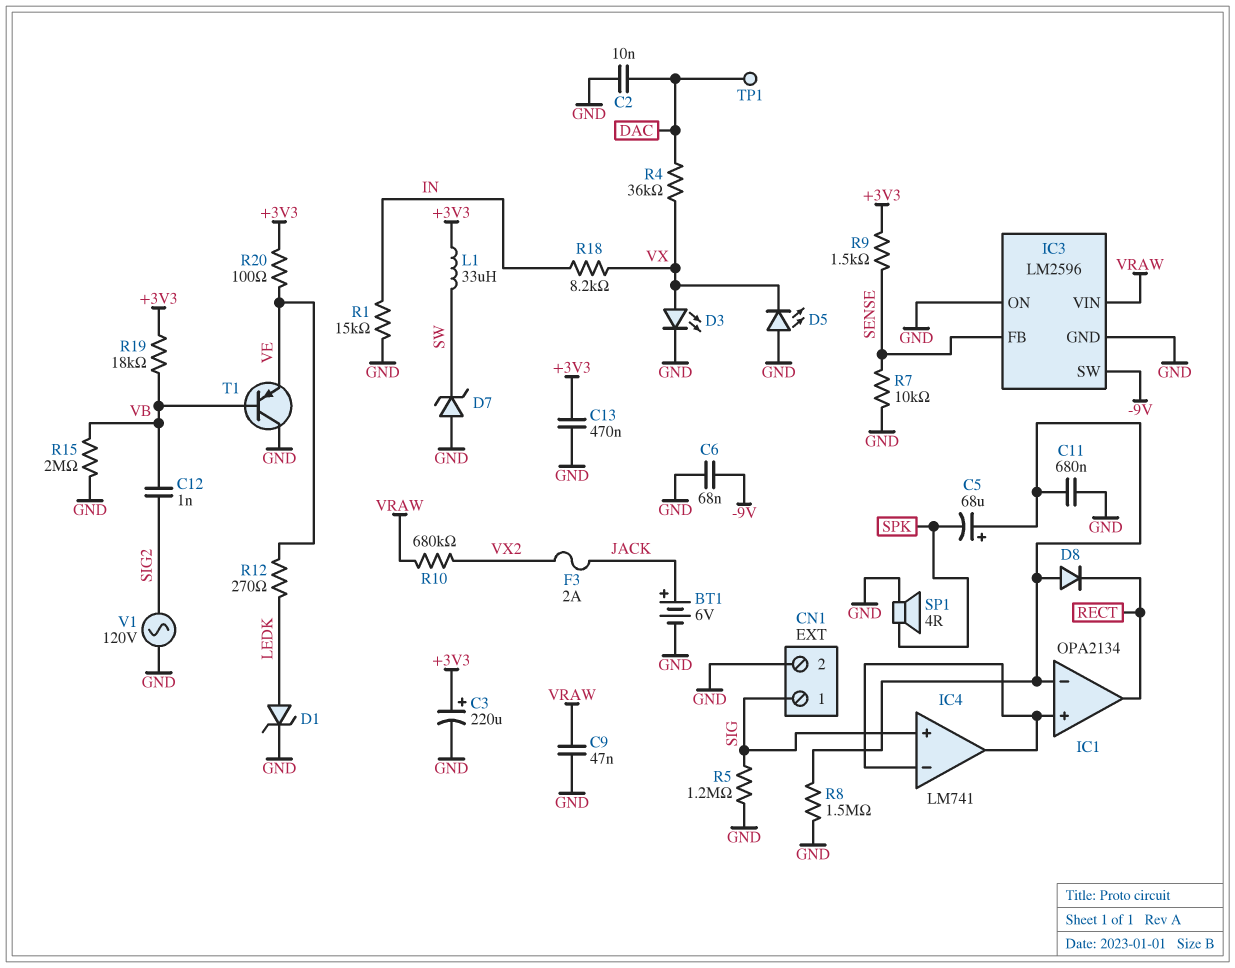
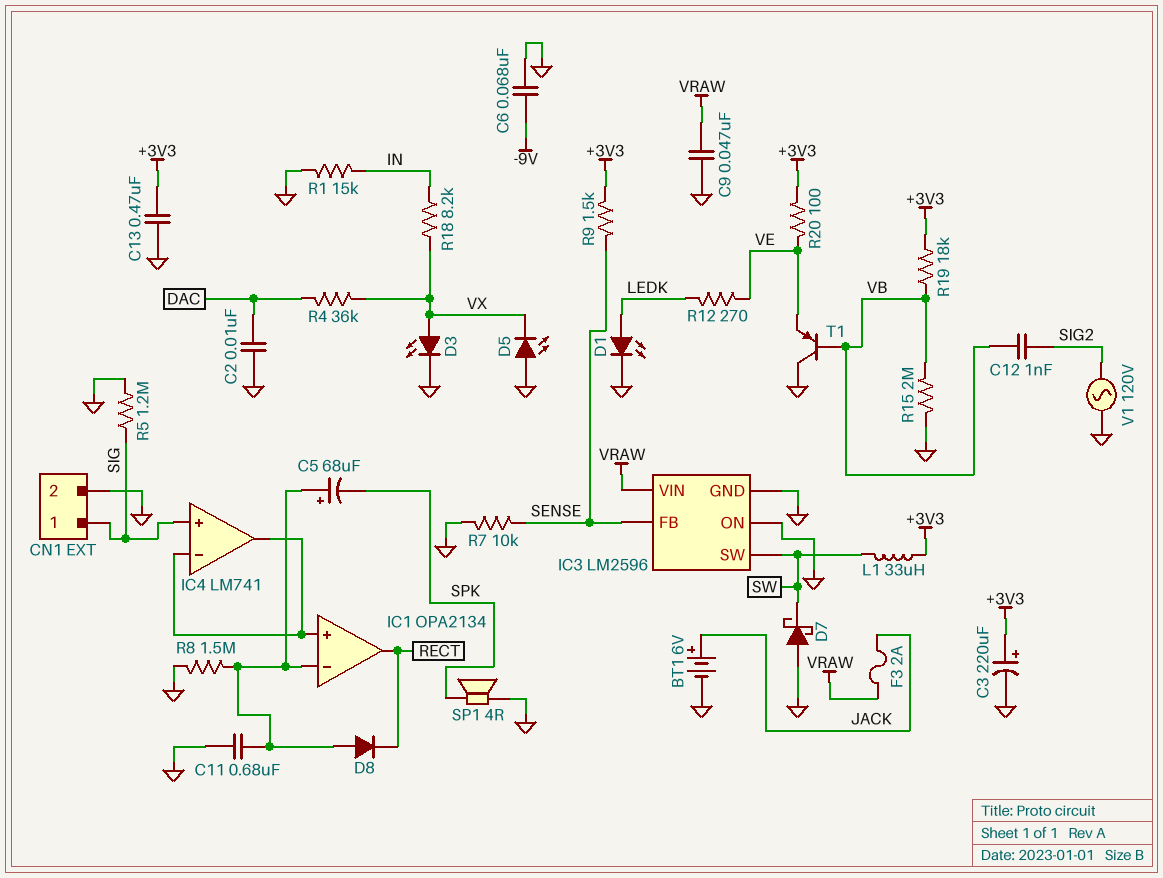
D1: zener (A LEDK, K GND) -> LED (A LEDK, K GND)
D7: zener (A GND, K SW) -> schottky (A GND, K SW)
F3: 2A (JACK, VX2) -> 2A (JACK, VRAW)
IC3 pin SW: -9V -> SW
R10: 680k (VRAW, VX2) -> none
TP1: test point (DAC) -> none

